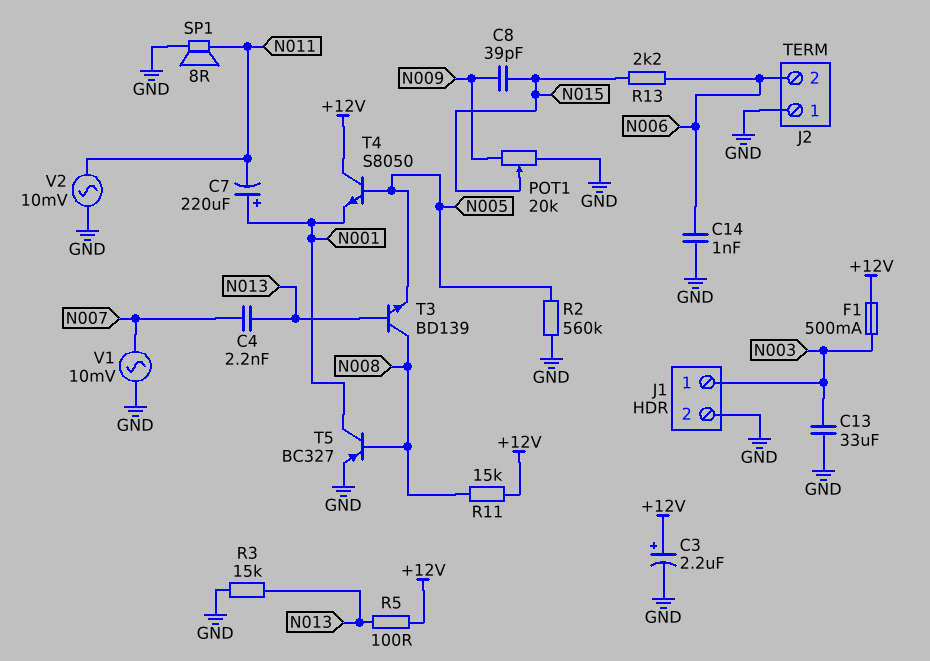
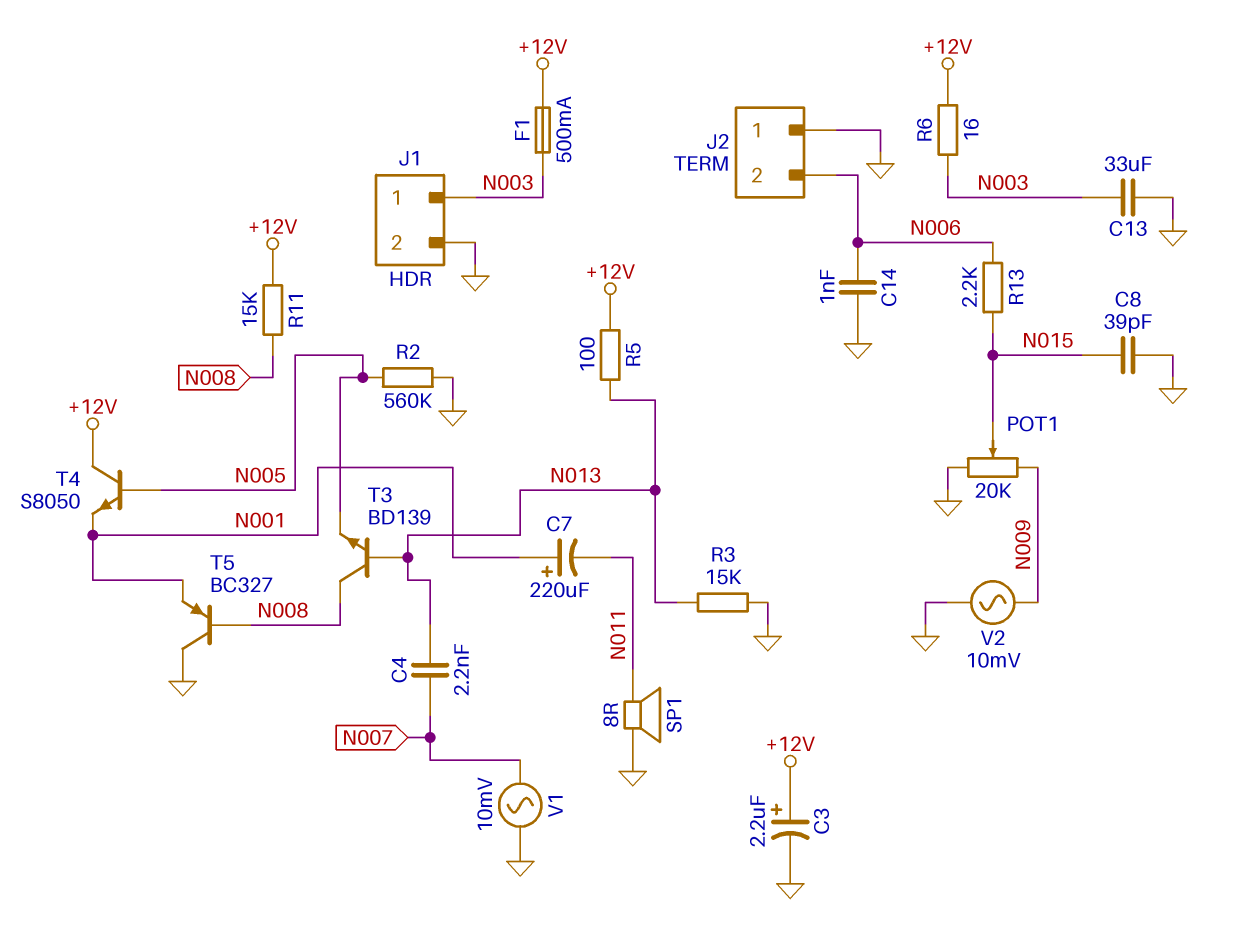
C8: 39pF (N009, N015) -> 39pF (GND, N015)
R6: none -> 16 (+12V, N003)
T5: PNP BC327 (B N008, C N001, E GND) -> PNP BC327 (B N008, C GND, E N001)
V2: AC 10mV (GND, N011) -> AC 10mV (GND, N009)

